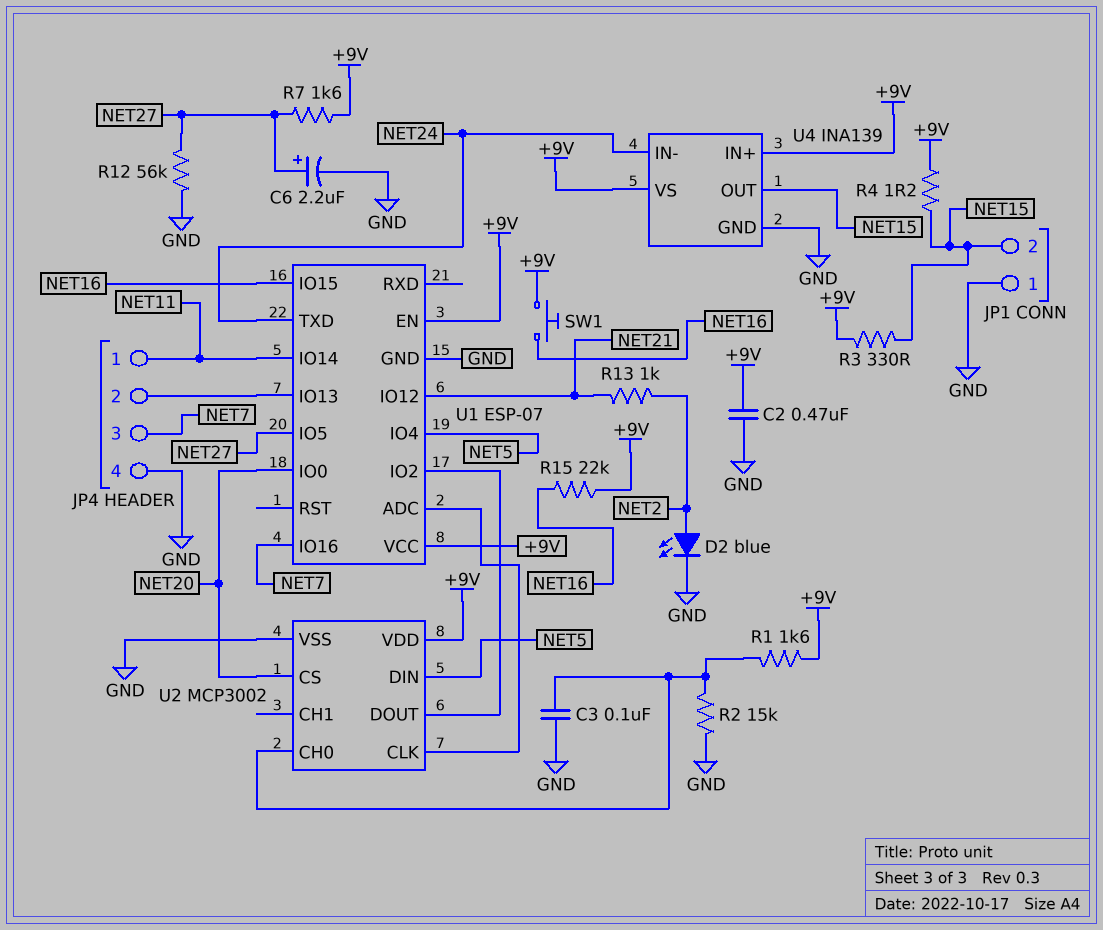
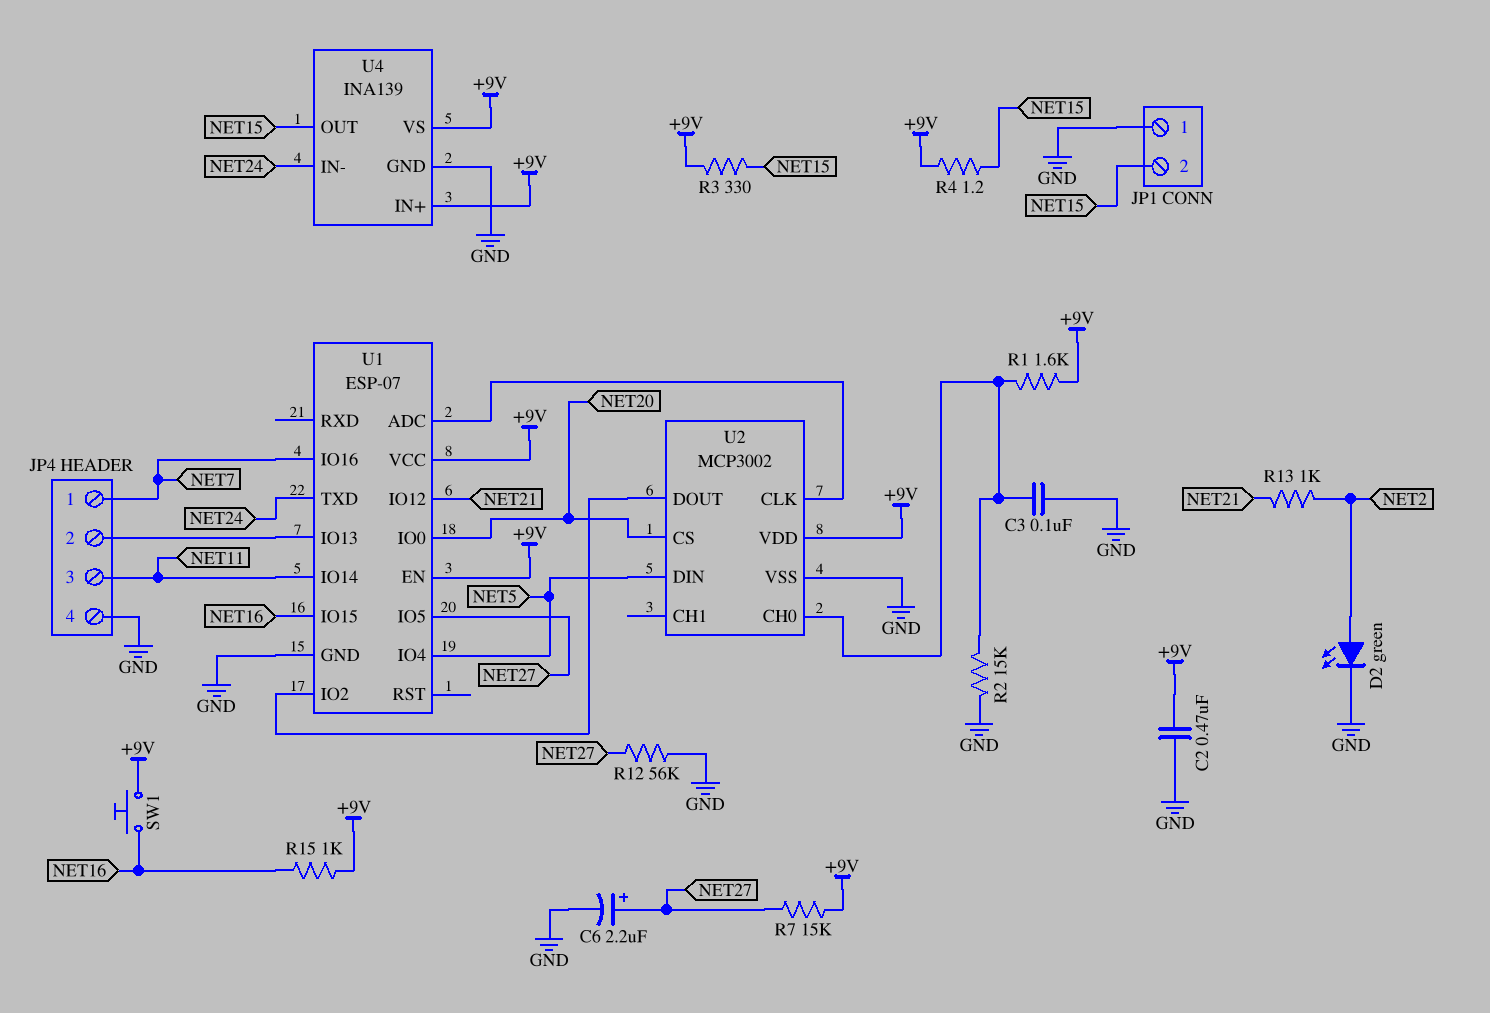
D2: LED blue (A NET2, K GND) -> LED green (A NET2, K GND)
JP4 pin 1: NET11 -> NET7
JP4 pin 3: NET7 -> NET11
R7: 1.6k (+9V, NET27) -> 15k (+9V, NET27)
R15: 22k (+9V, NET16) -> 1k (+9V, NET16)

